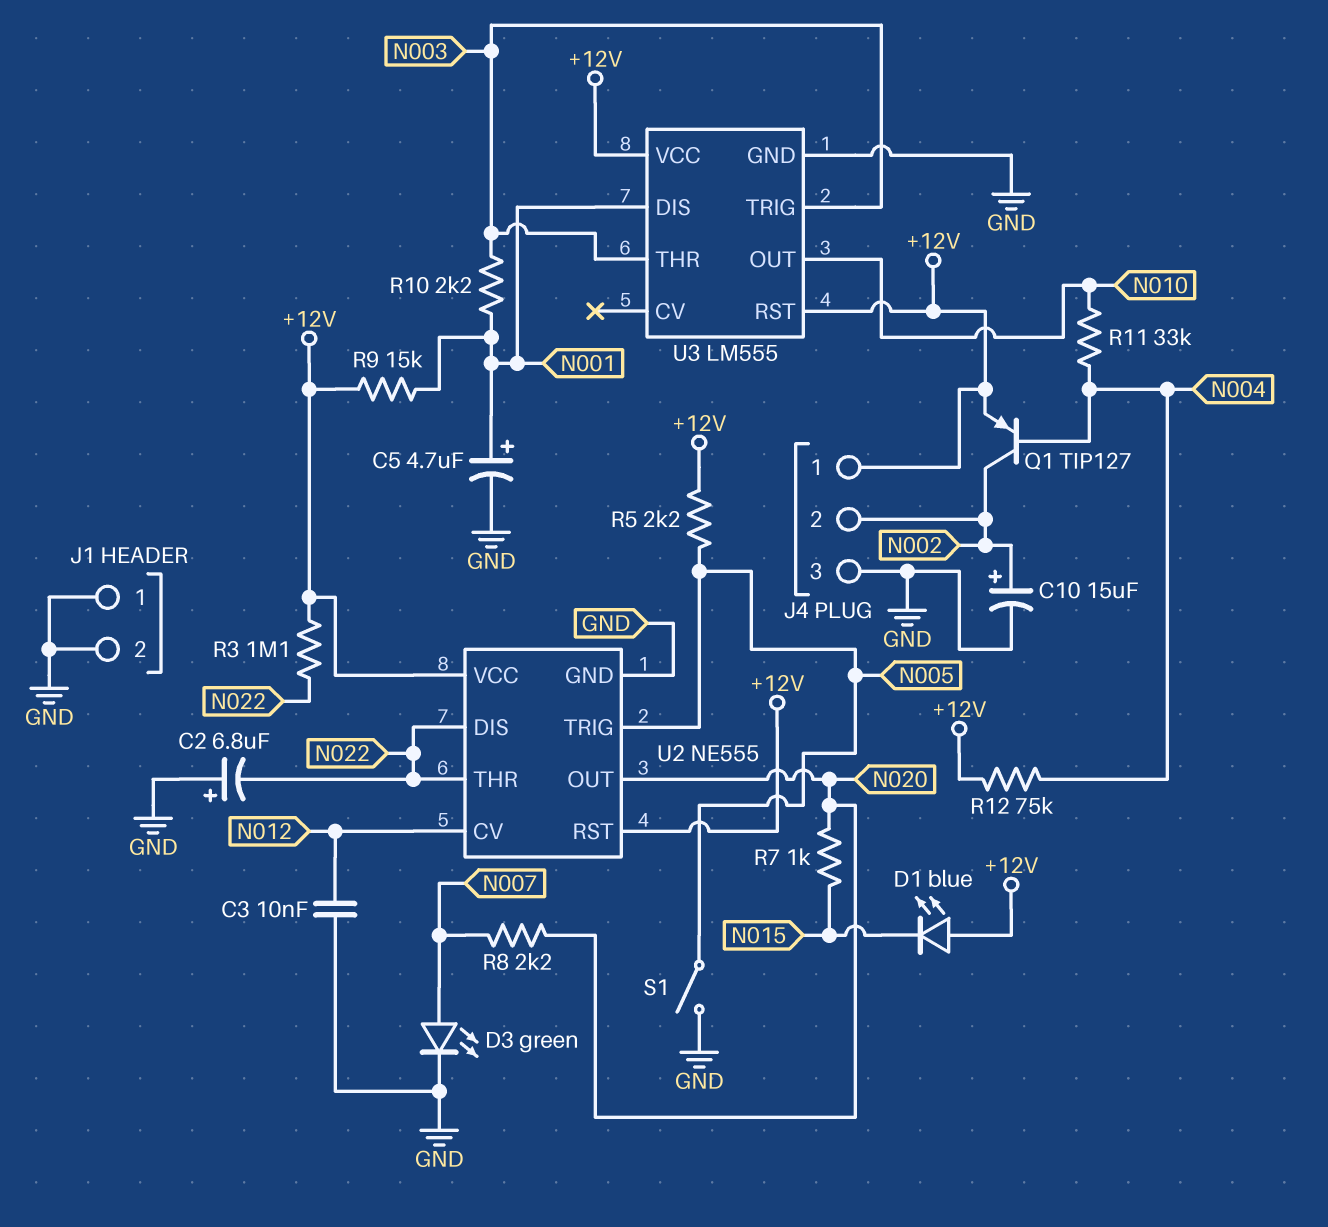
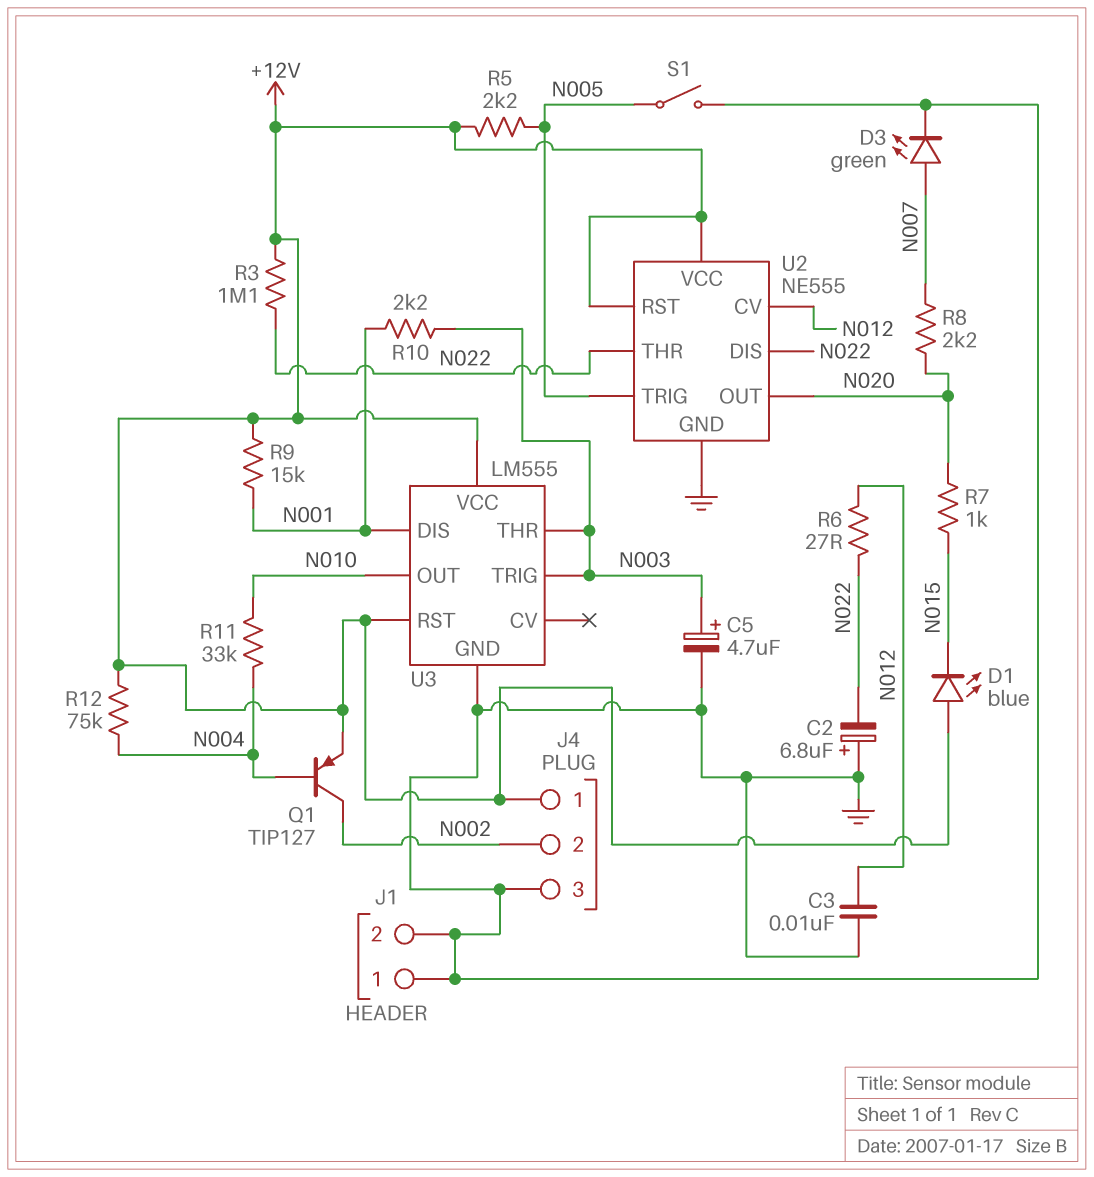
C5: 4.7uF (plus N001, minus GND) -> 4.7uF (plus N003, minus GND)
C10: 15uF (plus N002, minus GND) -> none
R6: none -> 27 (N012, N022)

